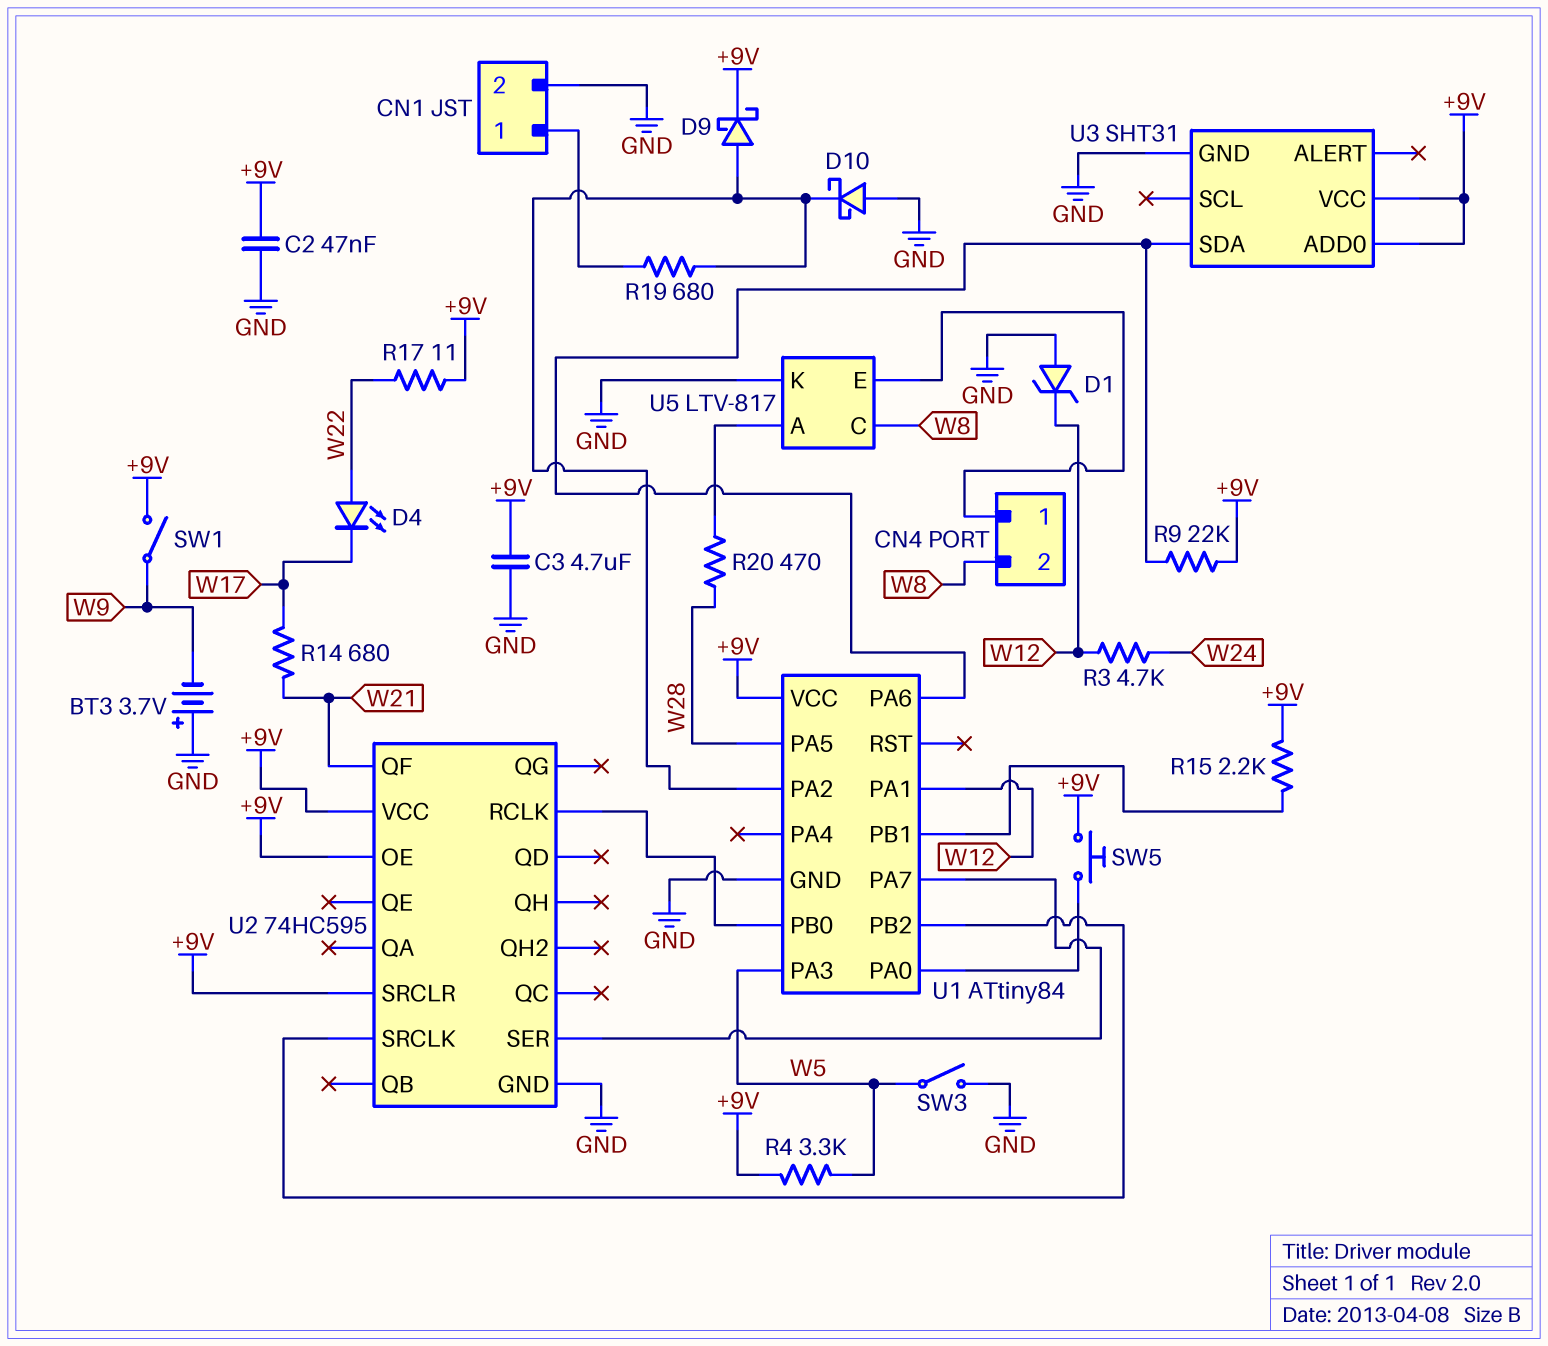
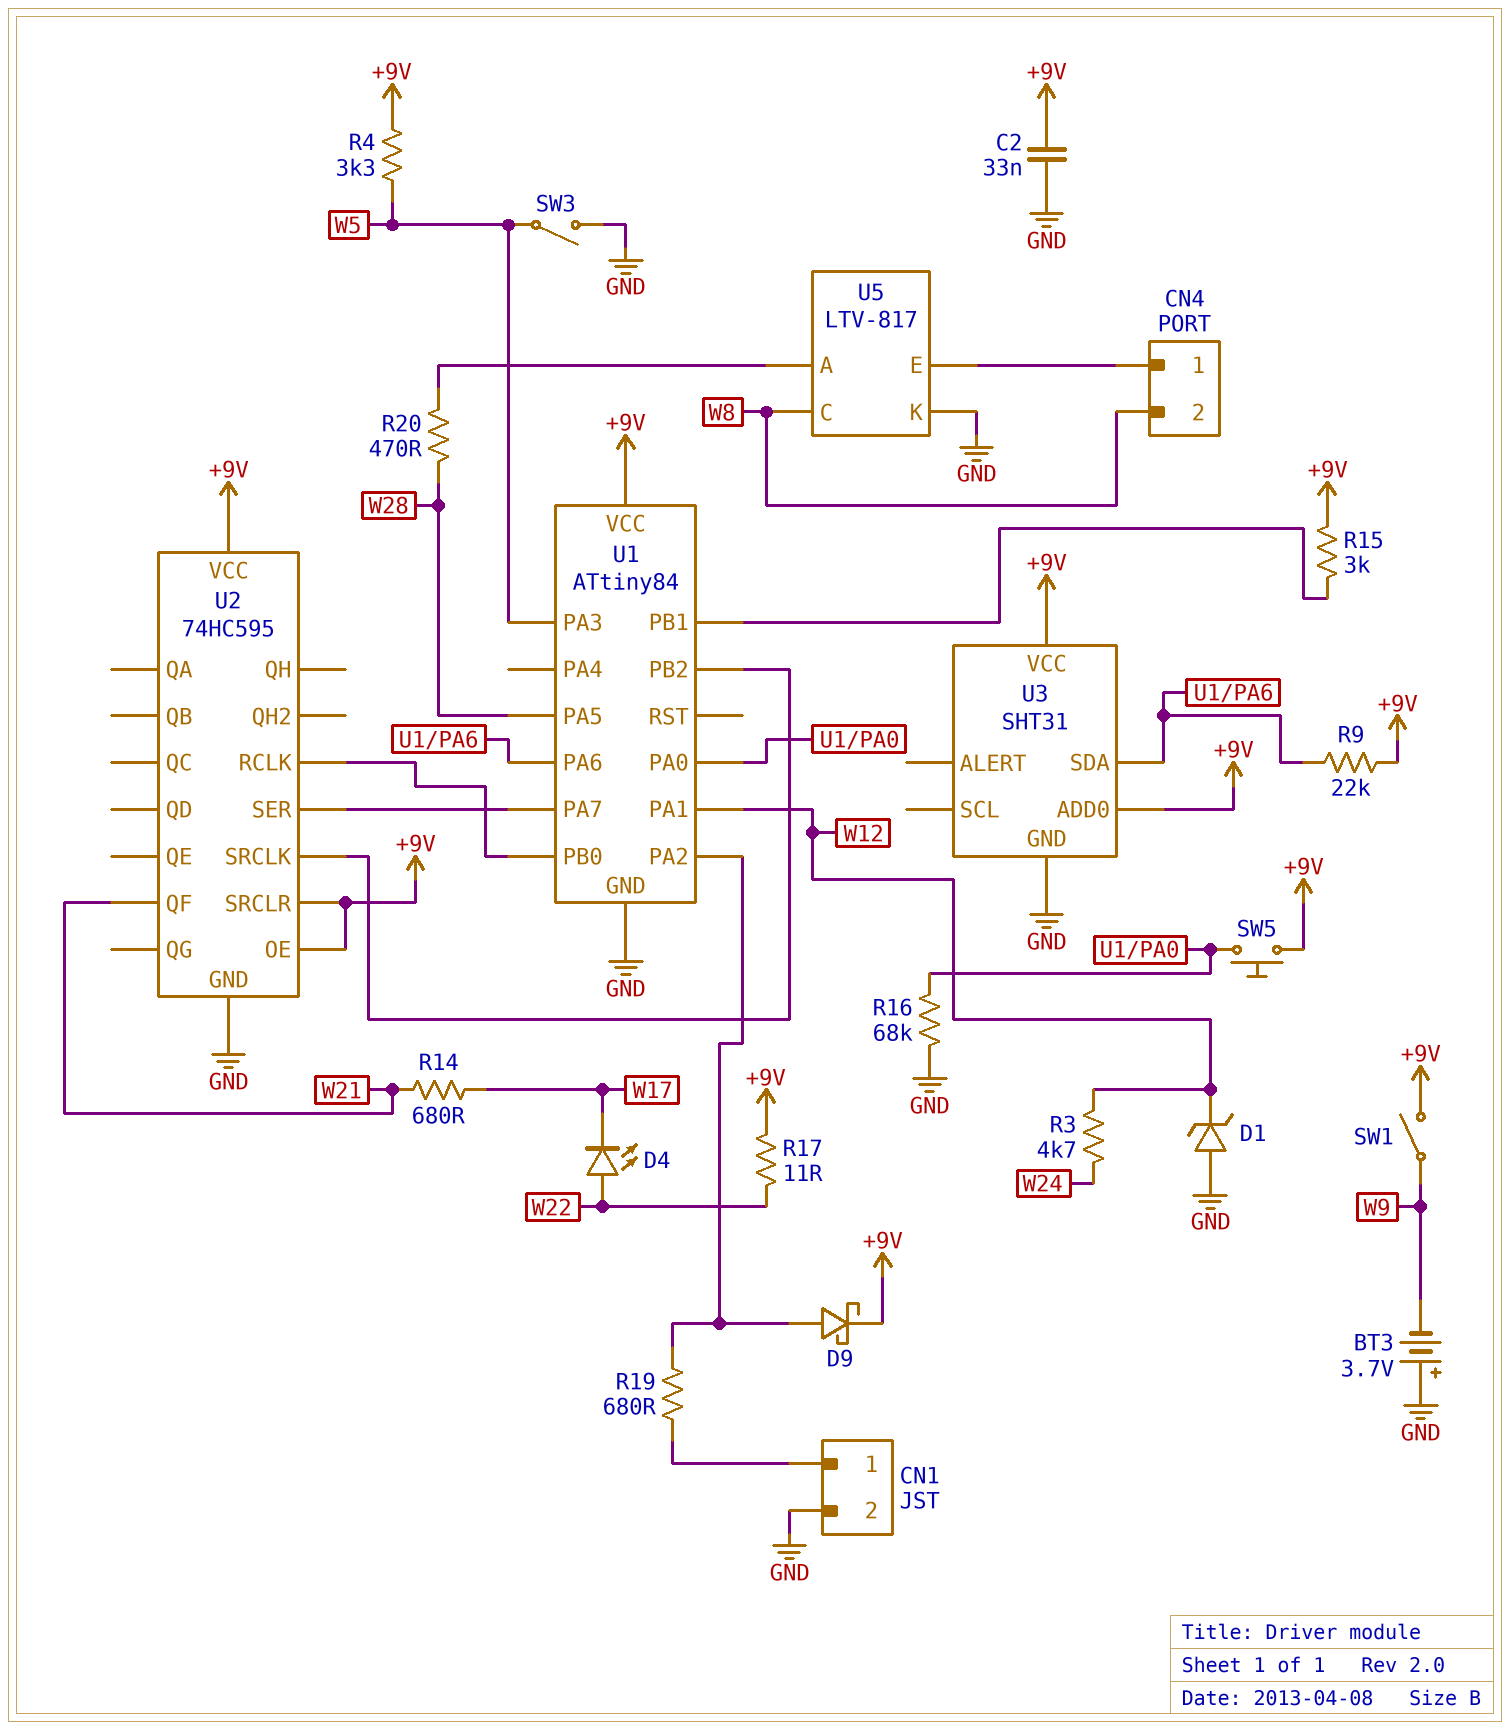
C2: 47nF (+9V, GND) -> 33nF (+9V, GND)
C3: 4.7uF (+9V, GND) -> none
D10: schottky (A GND, K U1/PA2) -> none
R15: 2.2k (+9V, U1/PB1) -> 3k (+9V, U1/PB1)
R16: none -> 68k (GND, U1/PA0)

